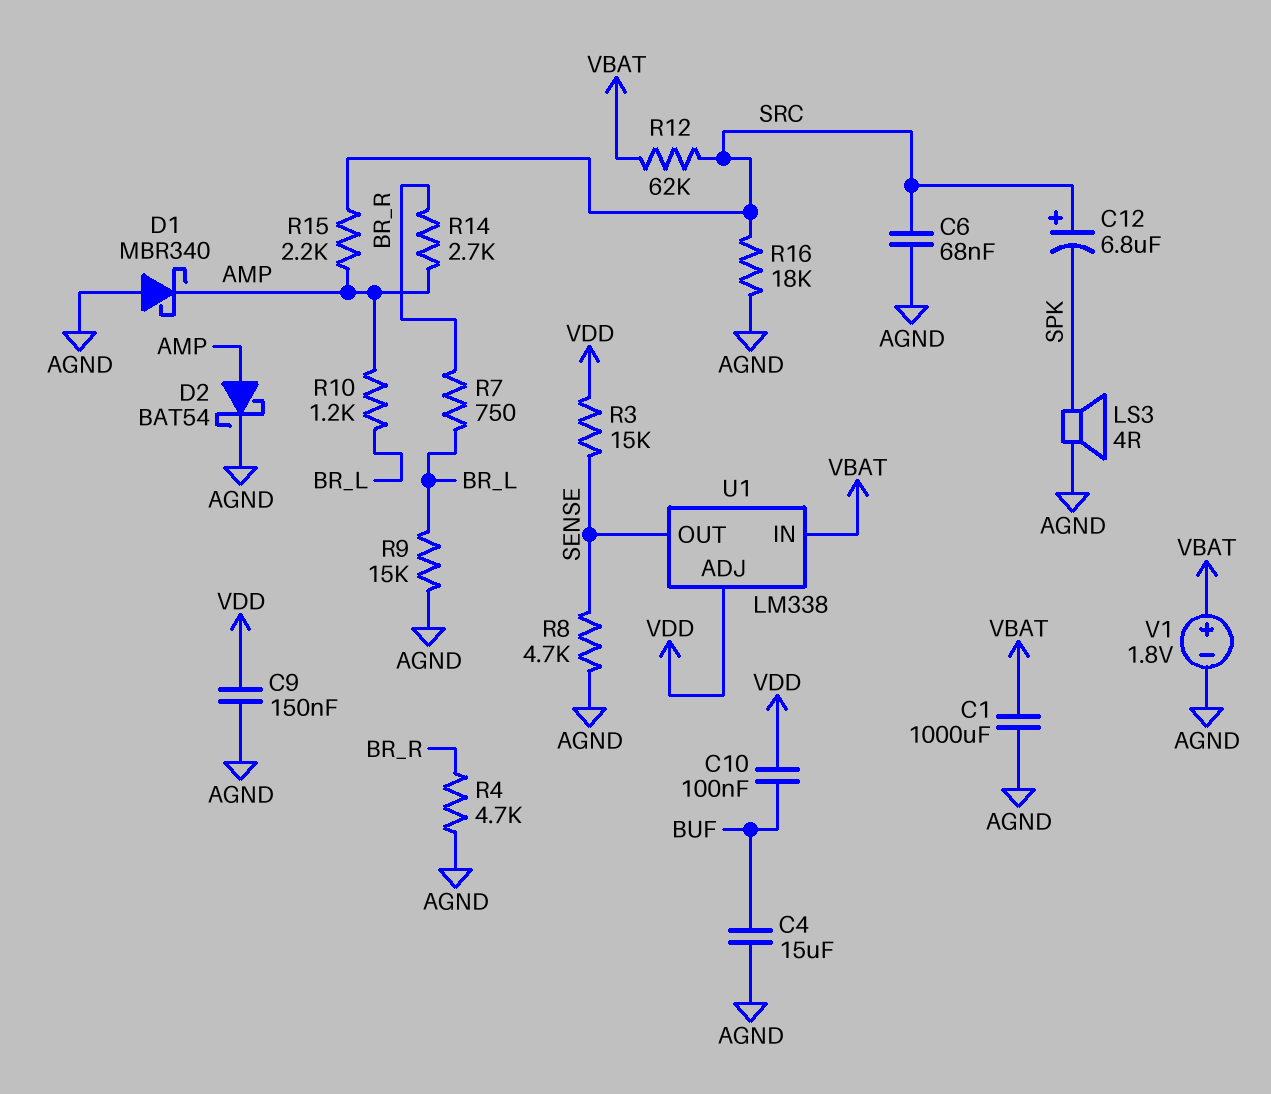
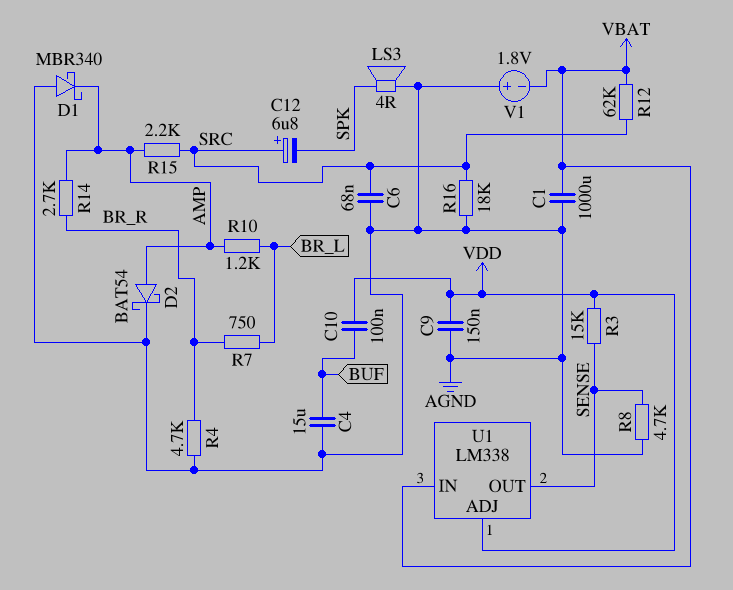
R9: 15k (AGND, BR_L) -> none
V1: 1.8V (plus VBAT, minus AGND) -> 1.8V (plus AGND, minus VBAT)

